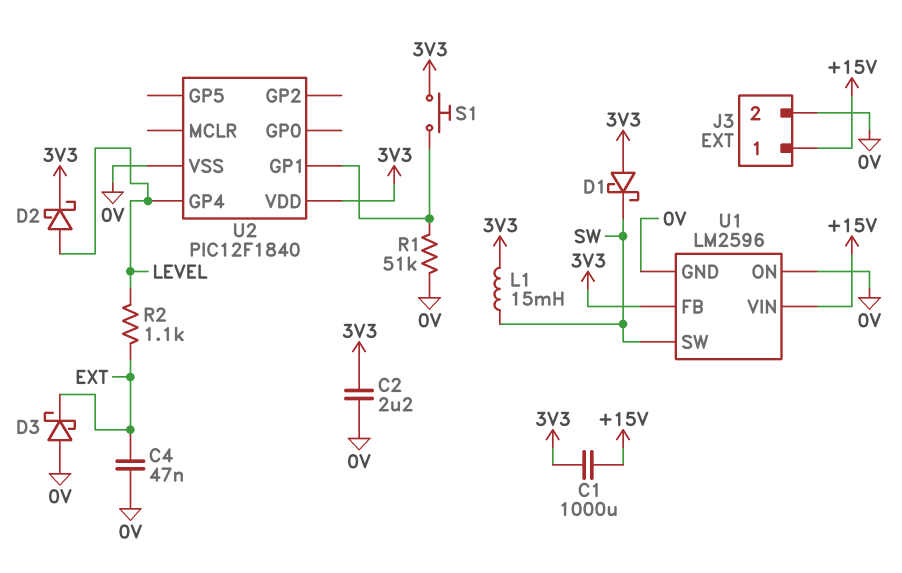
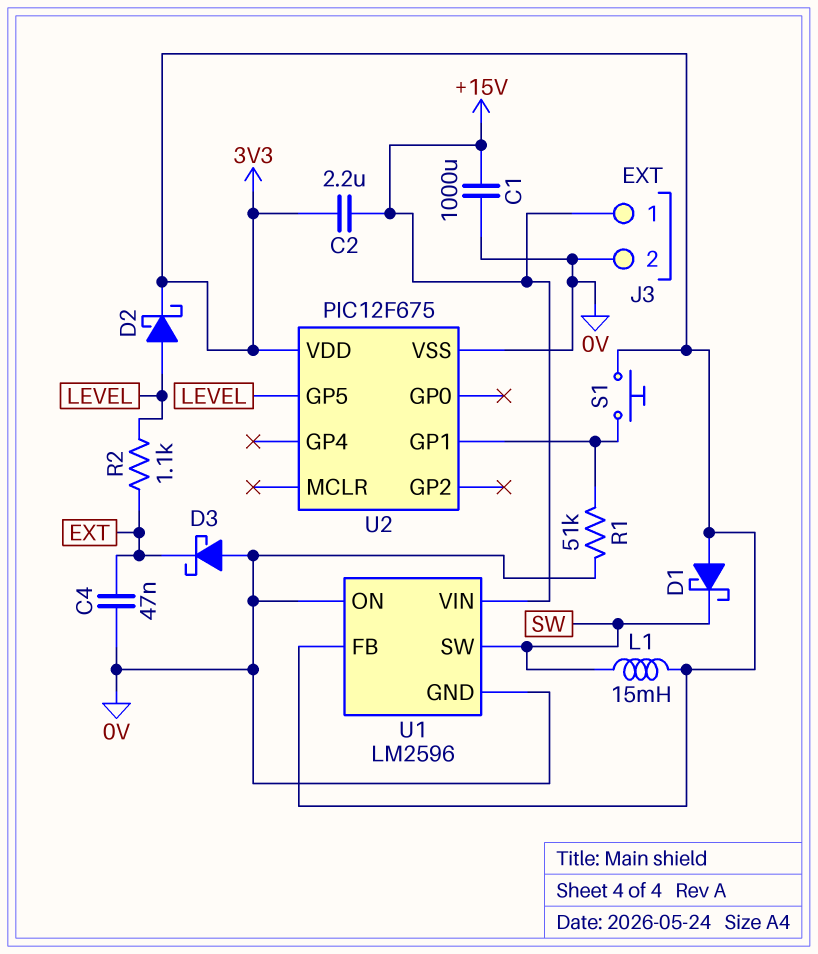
C1: 1000uF (+15V, 3V3) -> 1000uF (+15V, 0V)
C2: 2.2uF (0V, 3V3) -> 2.2uF (+15V, 3V3)
U2: PIC12F1840 -> PIC12F675
U2 pin GP4: LEVEL -> none
U2 pin GP5: none -> LEVEL

